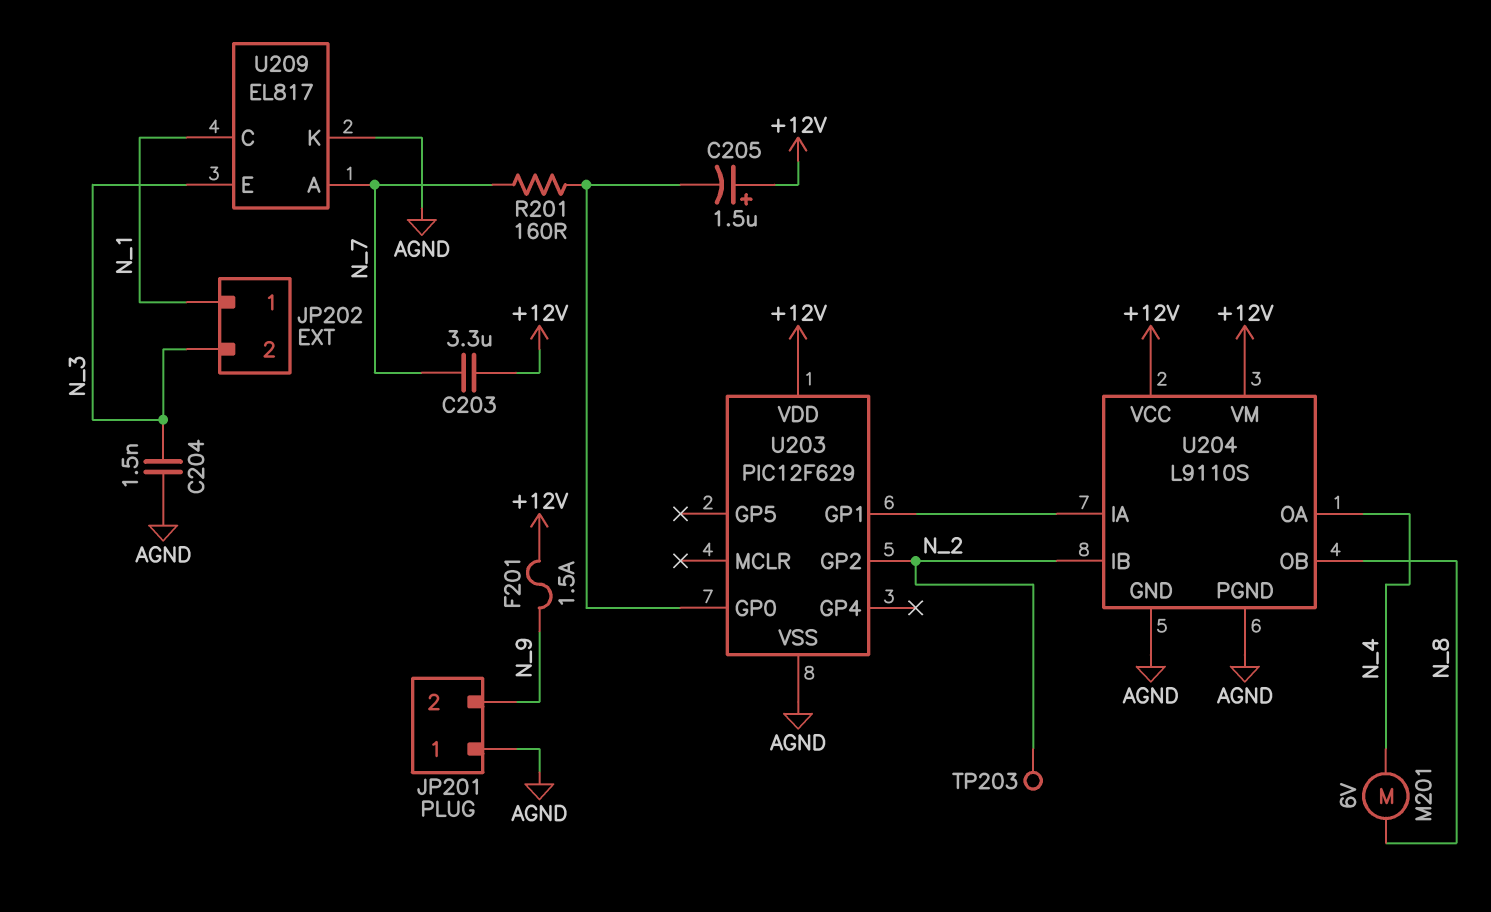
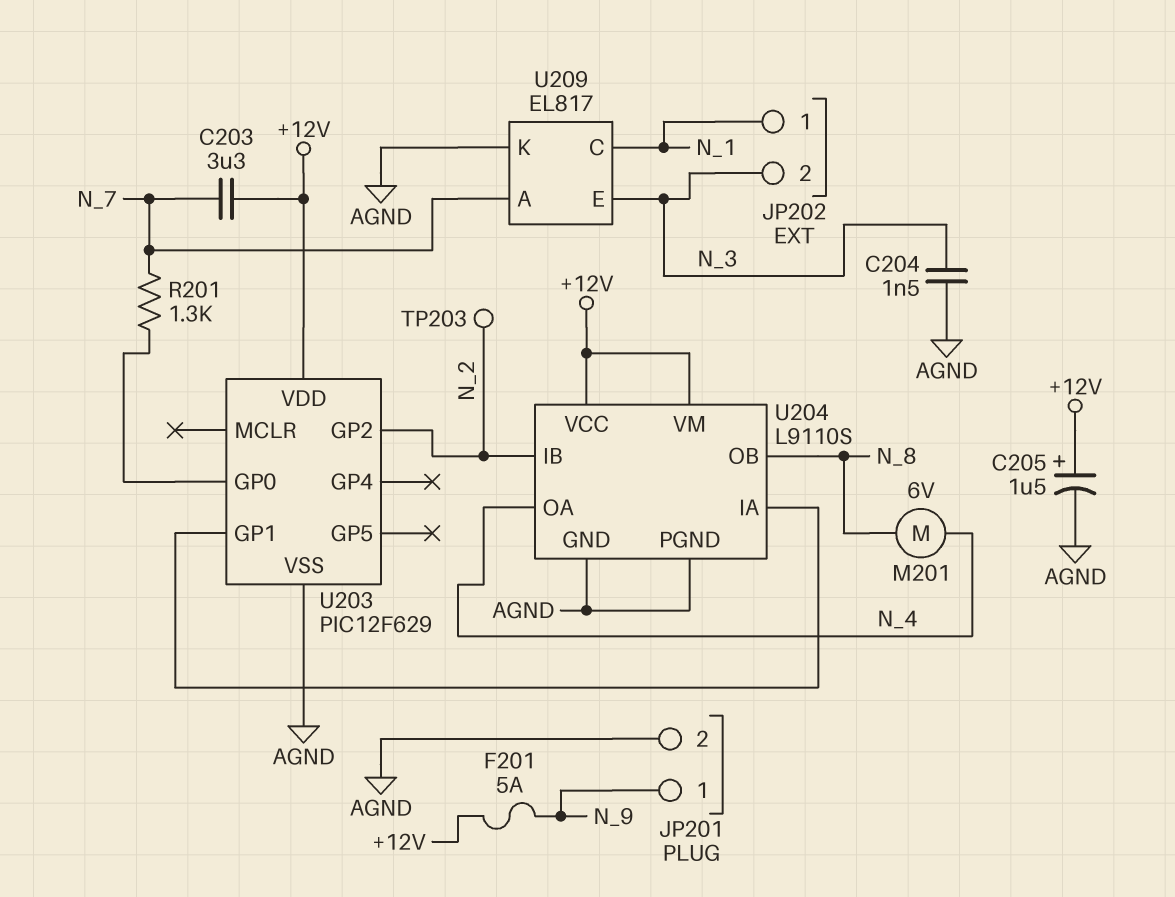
C205: 1.5uF (plus +12V, minus U203/GP0) -> 1.5uF (plus +12V, minus AGND)
F201: 1.5A (+12V, N_9) -> 5A (+12V, N_9)
JP201 pin 1: AGND -> N_9
JP201 pin 2: N_9 -> AGND
R201: 160 (N_7, U203/GP0) -> 1.3k (N_7, U203/GP0)

